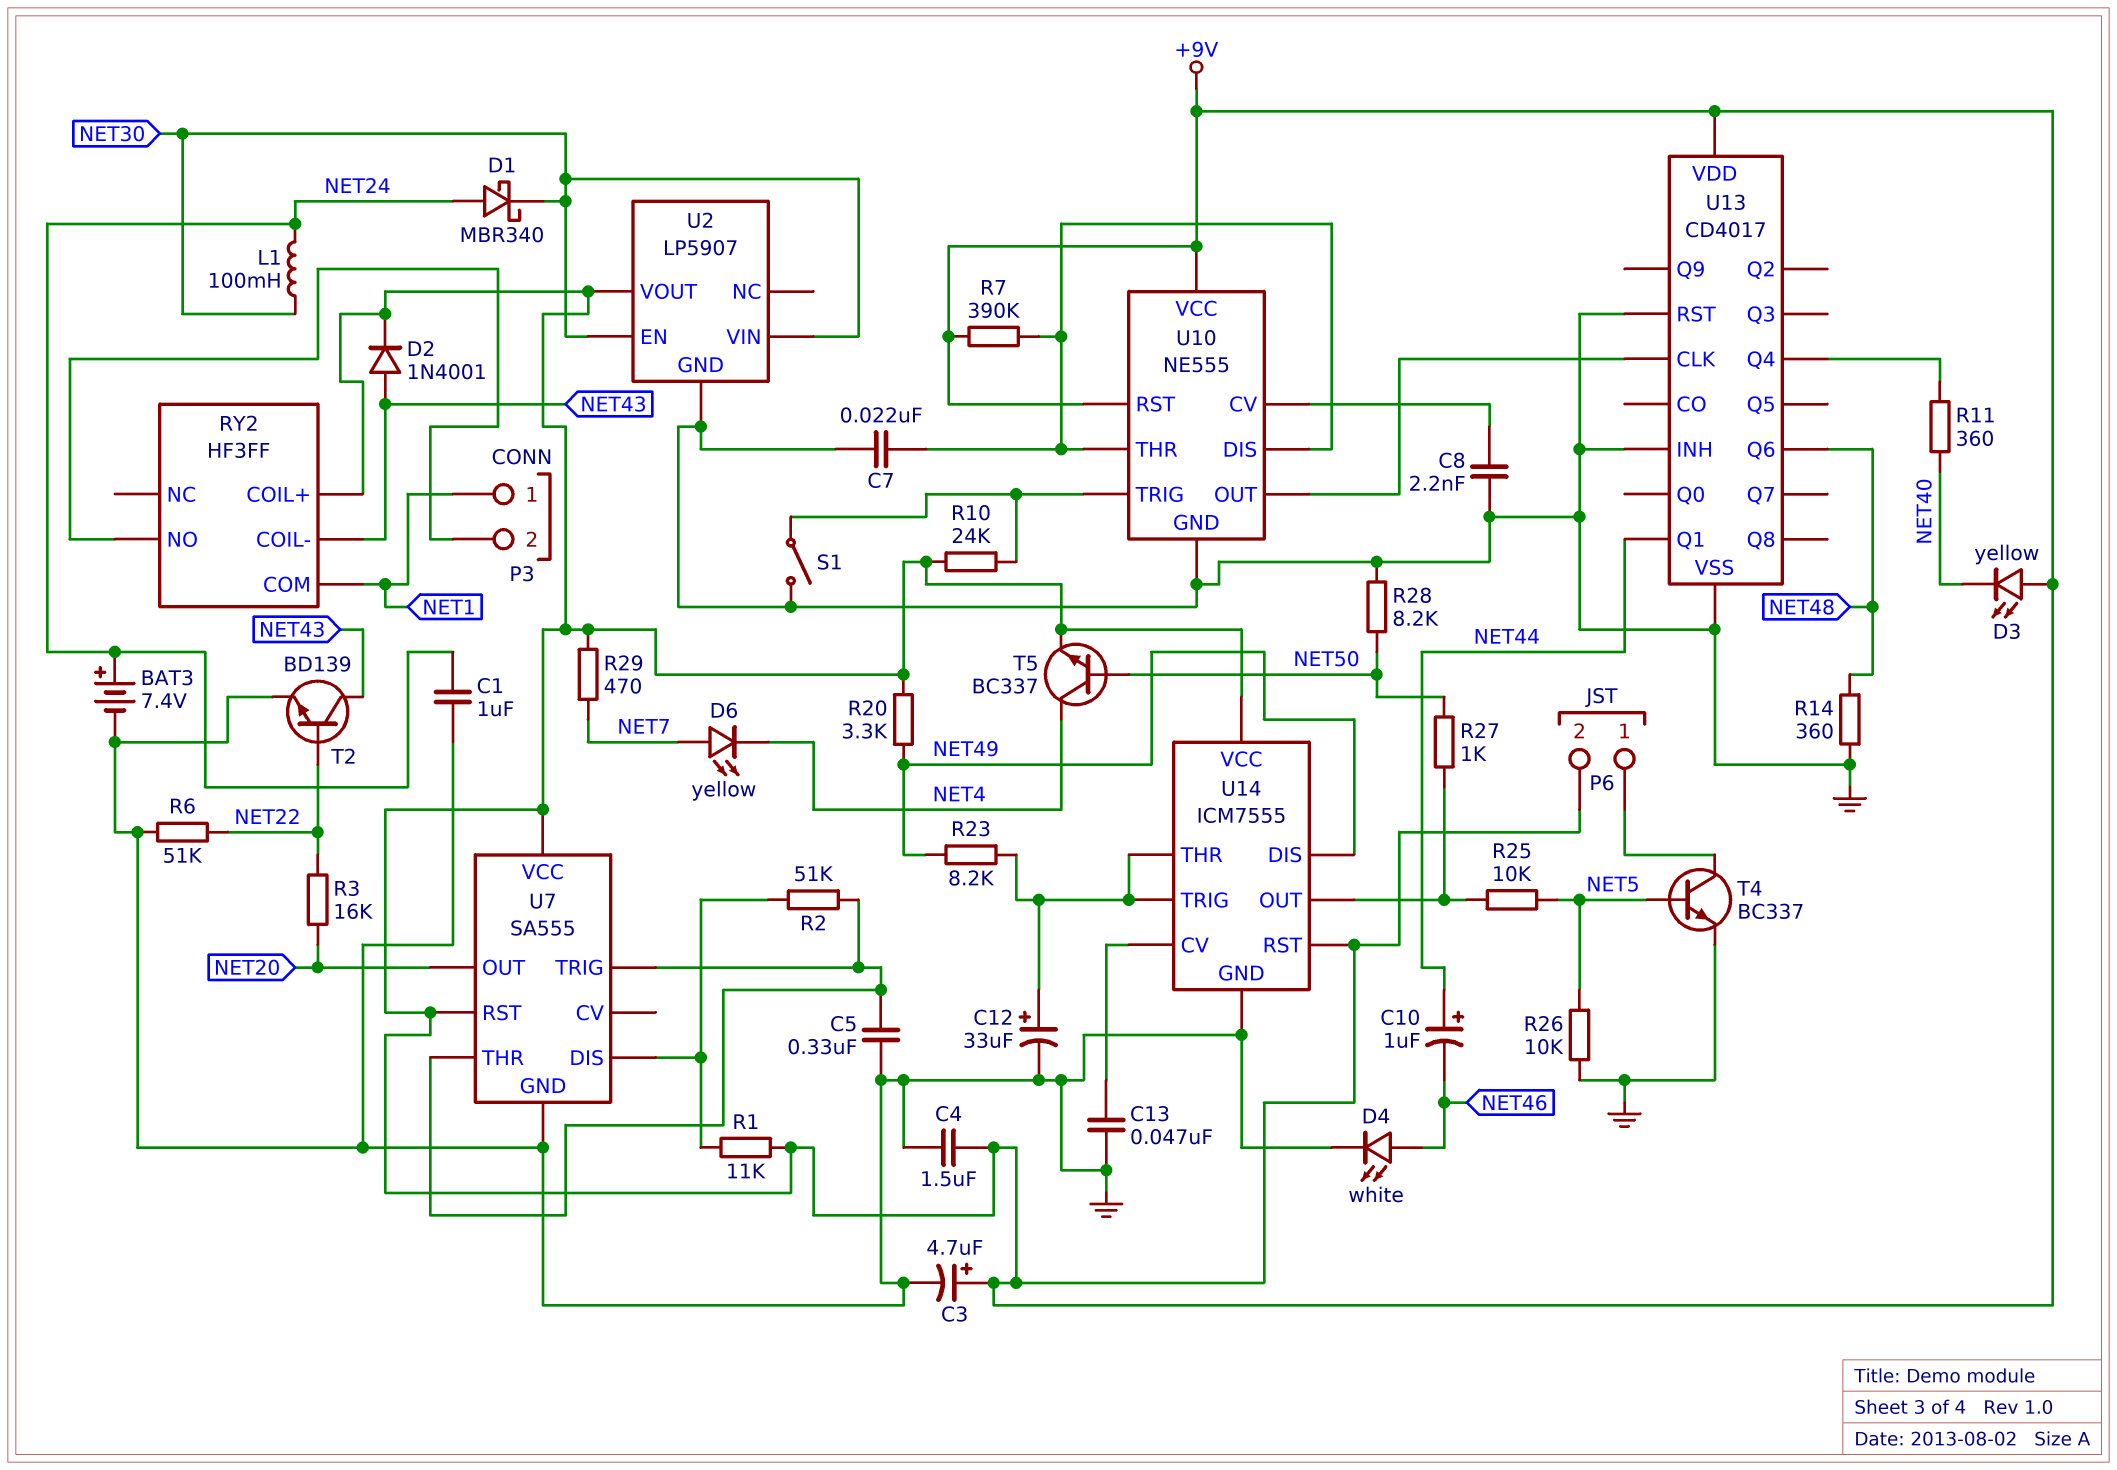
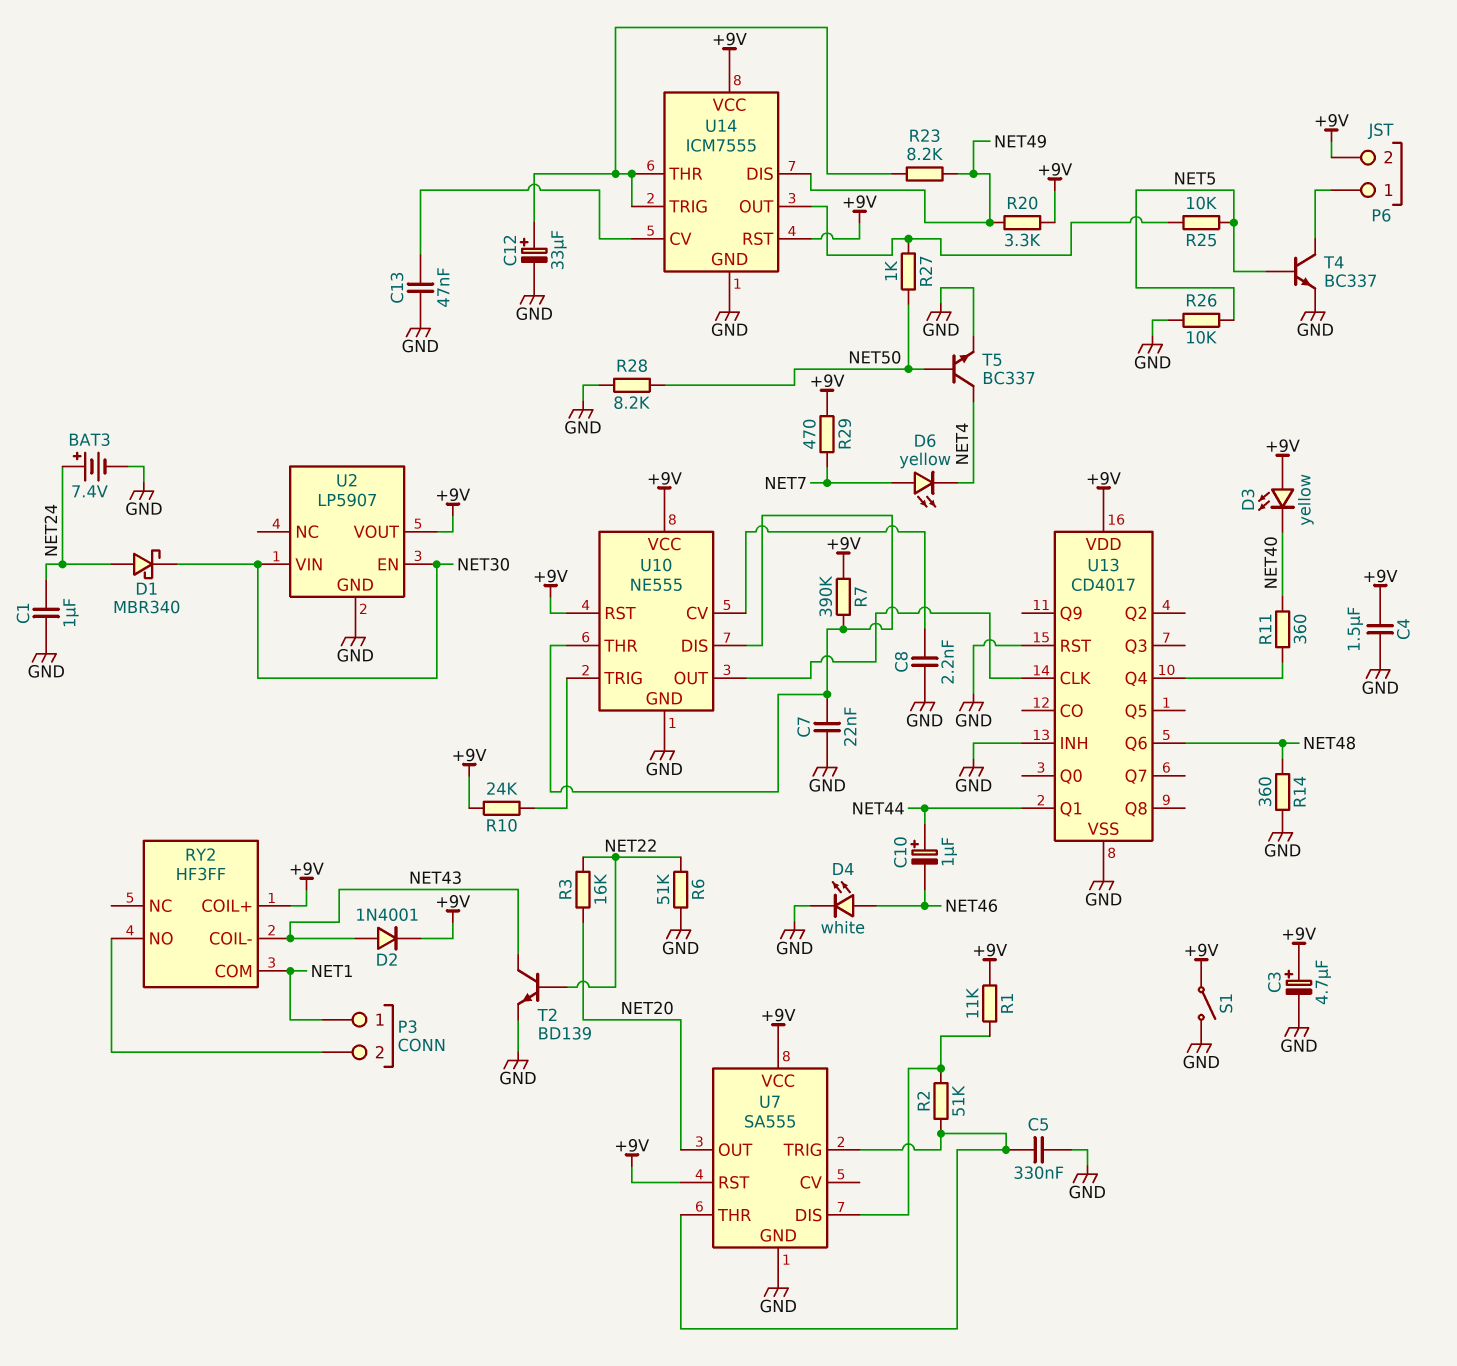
L1: 100mH (NET24, NET30) -> none
S1: switch (GND, U10/TRIG) -> switch (+9V, GND)
T5: NPN BC337 (B NET50, C NET4, E +9V) -> NPN BC337 (B NET50, C NET4, E GND)

